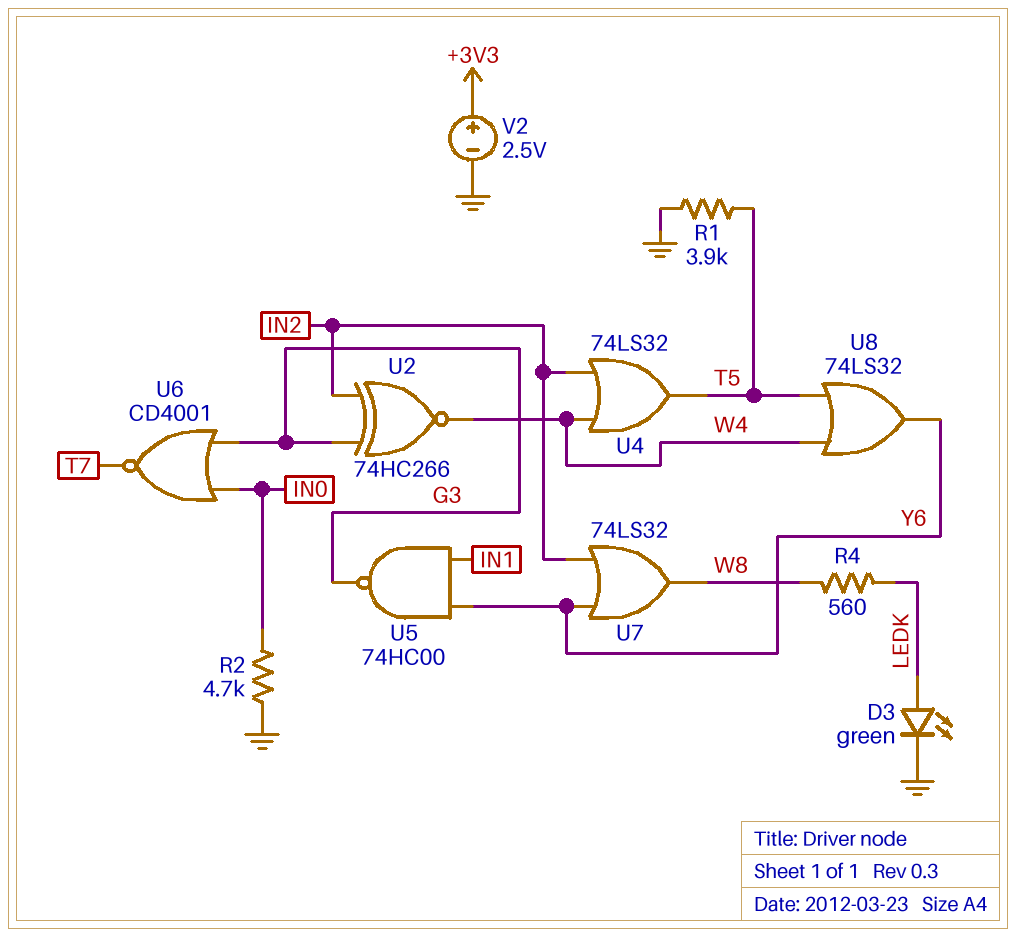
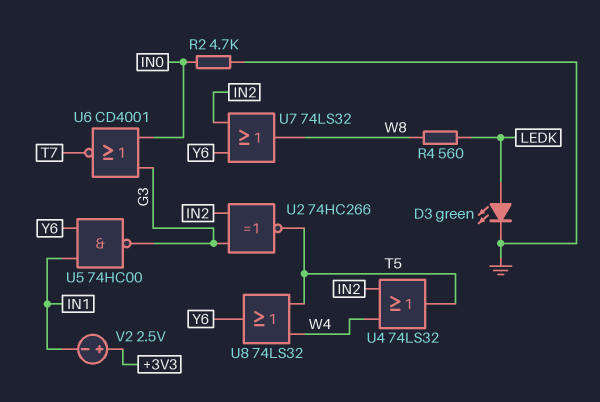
R1: 3.9k (GND, T5) -> none
U2: XNOR 74HC266 (in G3, in IN2, out W4) -> XNOR 74HC266 (in G3, in IN2, out T5)
V2: 2.5V (plus +3V3, minus GND) -> 2.5V (plus +3V3, minus IN1)

